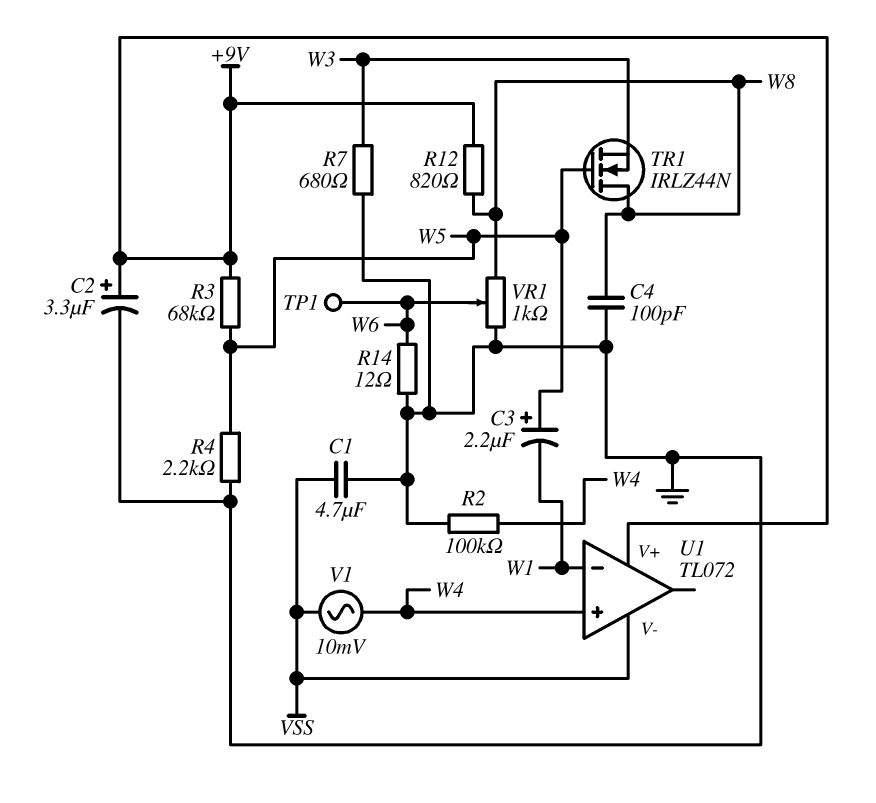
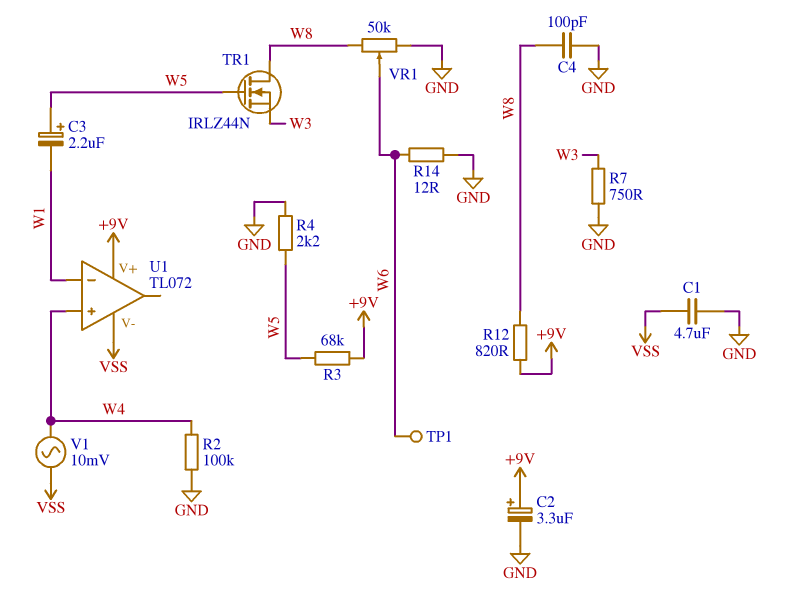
R7: 680 (GND, W3) -> 750 (GND, W3)
VR1: 1k (GND, W8, wiper W6) -> 50k (GND, W8, wiper W6)

